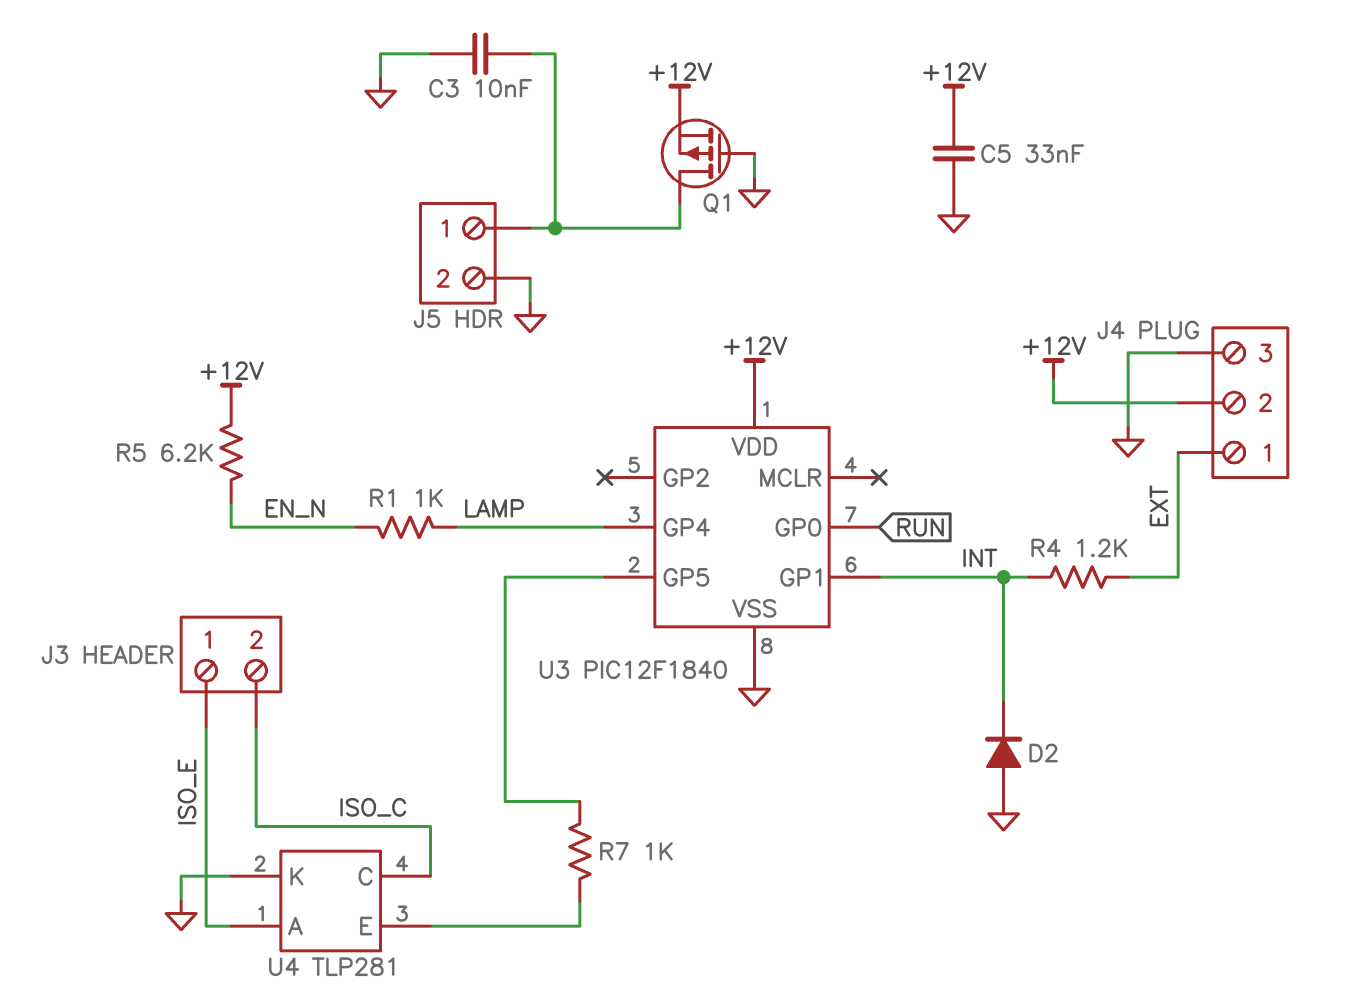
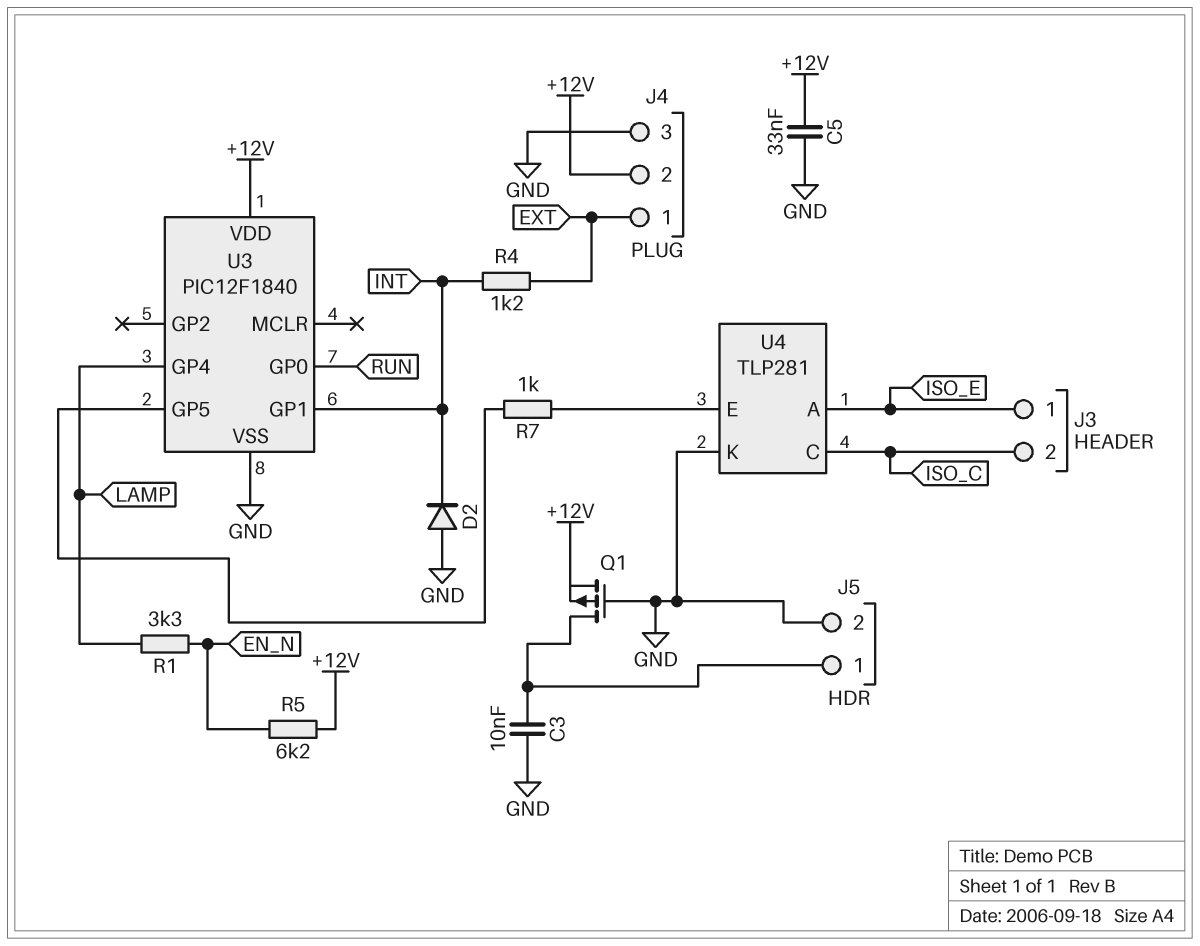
R1: 1k (EN_N, LAMP) -> 3.3k (EN_N, LAMP)

